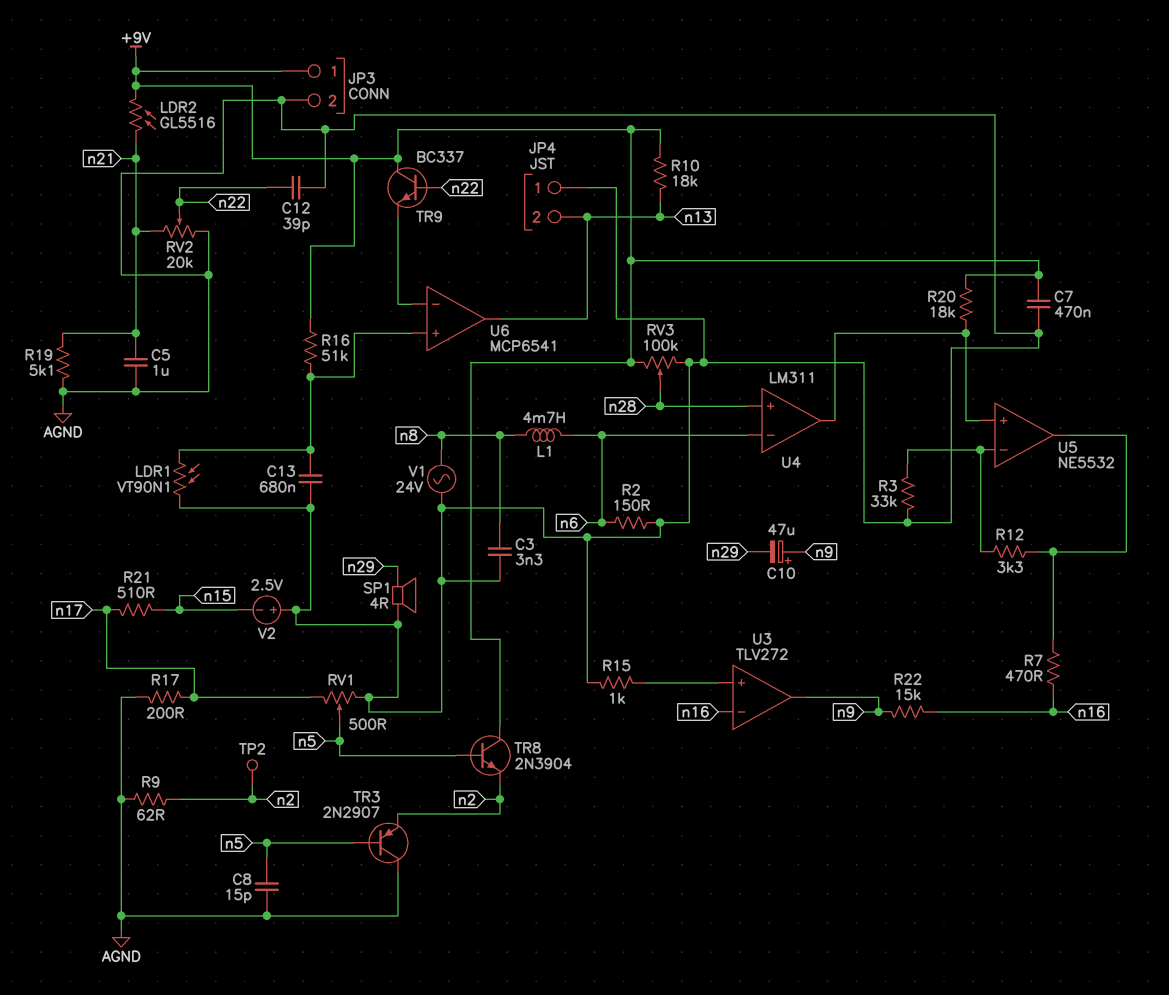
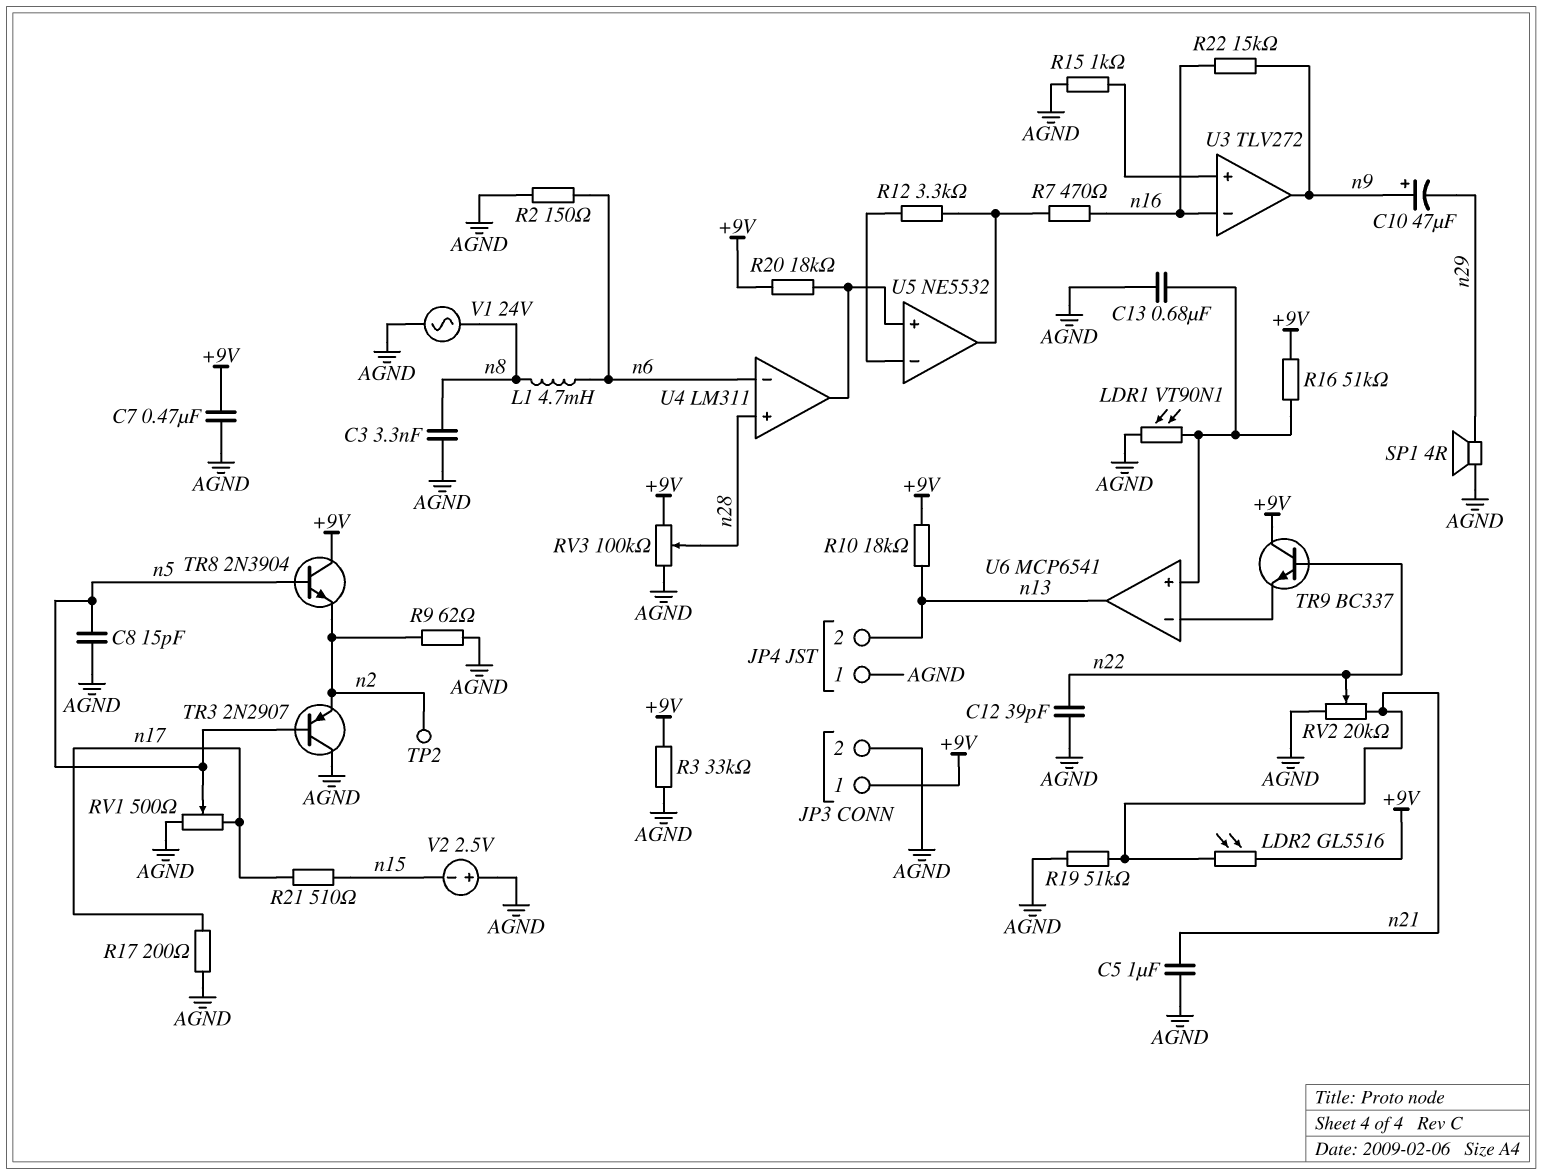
R3: 33k (AGND, U5/in-) -> 33k (+9V, AGND)
R19: 5.1k (AGND, n21) -> 51k (AGND, n21)

